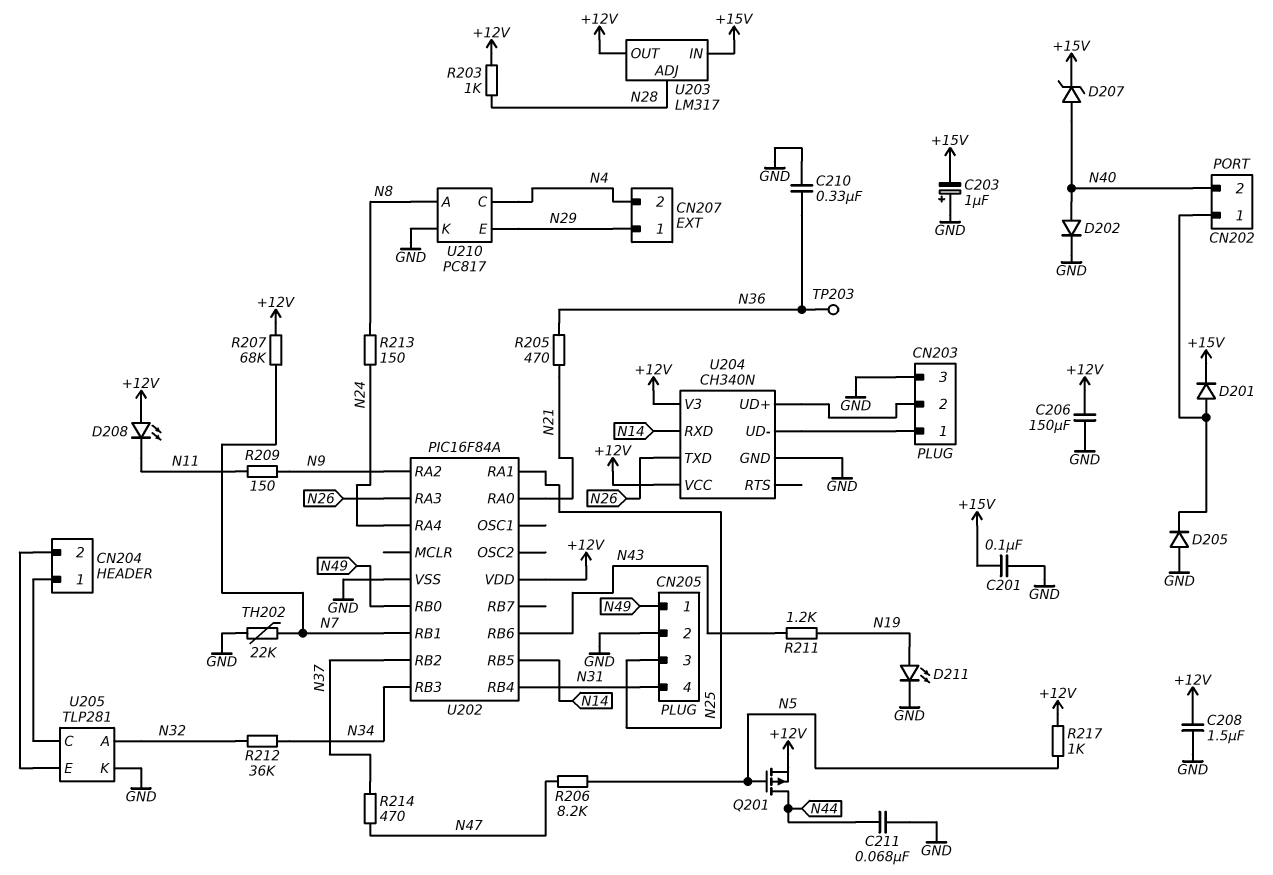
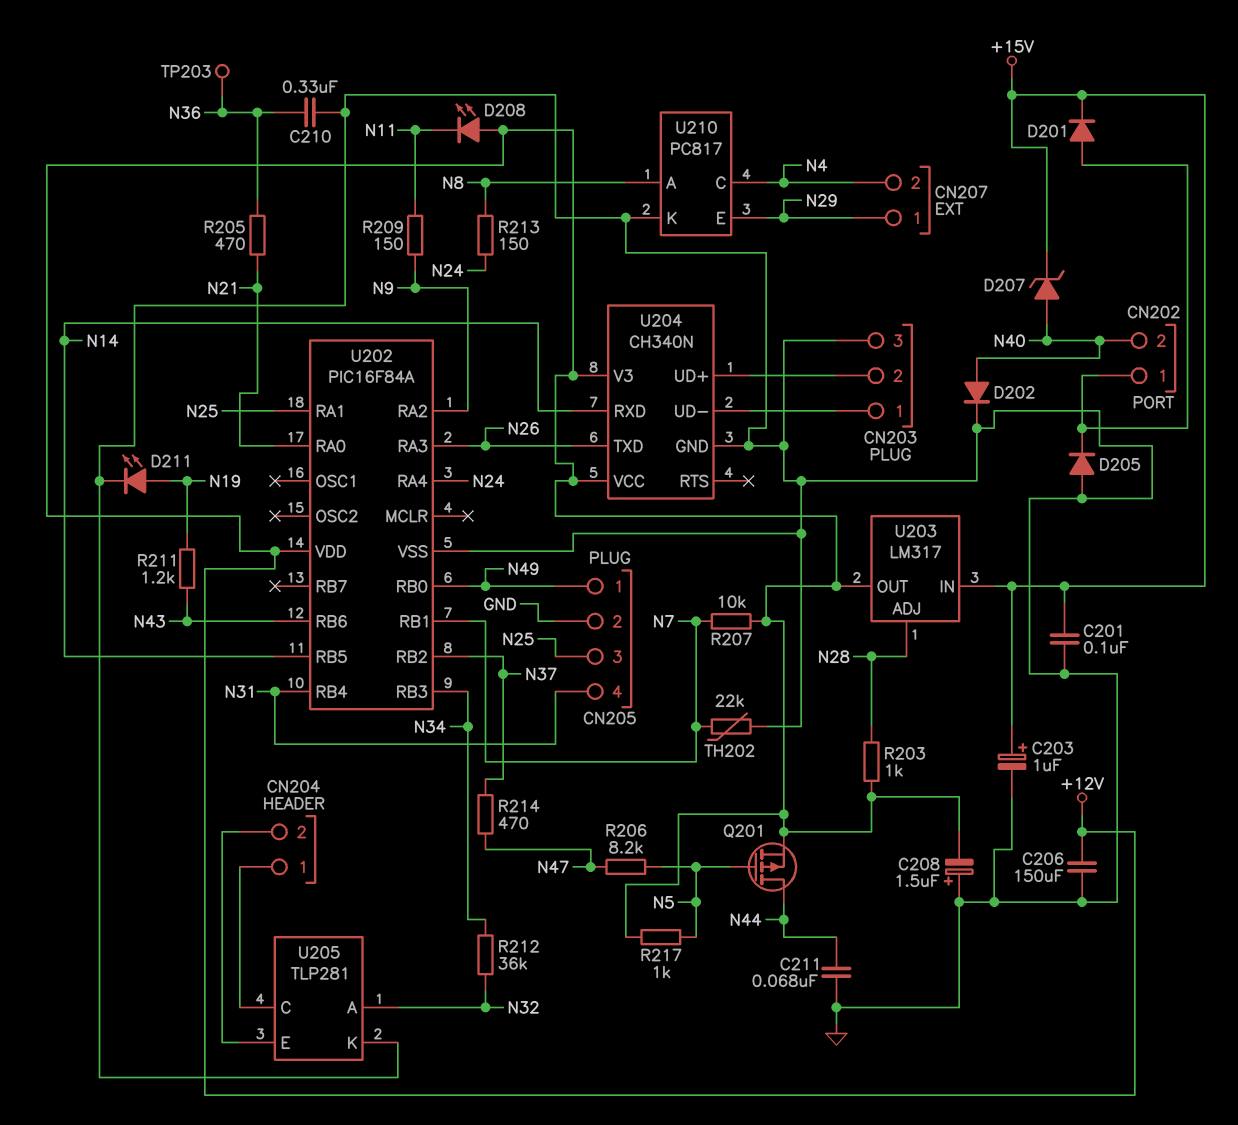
C203: 1uF (plus GND, minus +15V) -> 1uF (plus +15V, minus GND)
C208: 1.5uF (+12V, GND) -> 1.5uF (plus GND, minus +12V)
R207: 68k (+12V, N7) -> 10k (+12V, N7)

